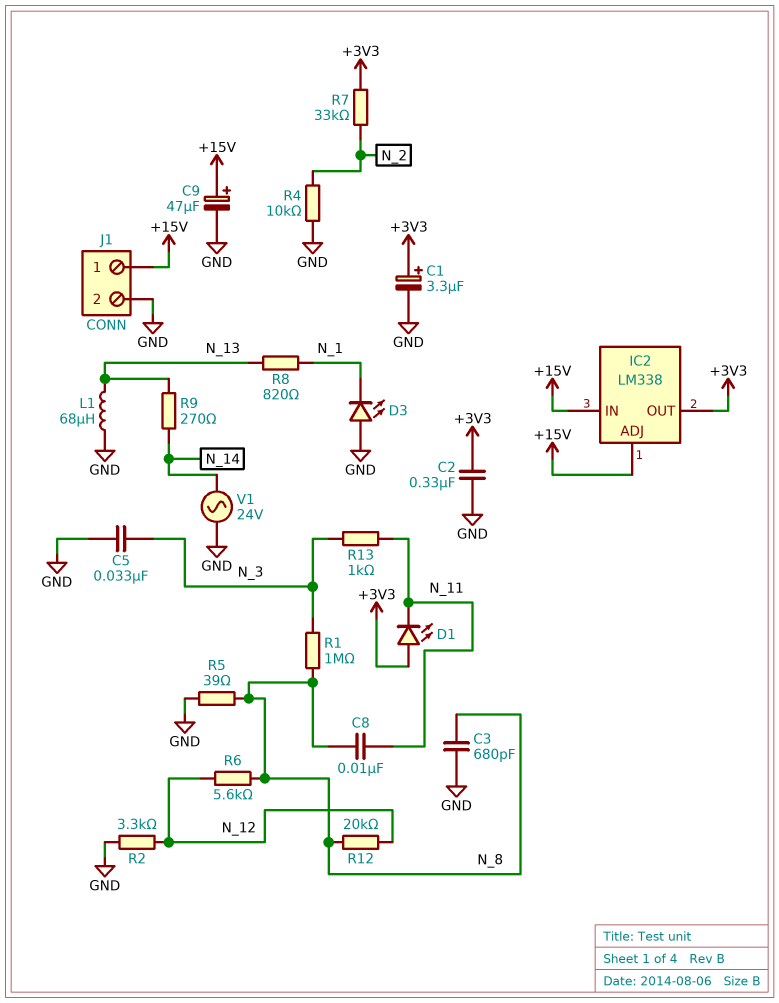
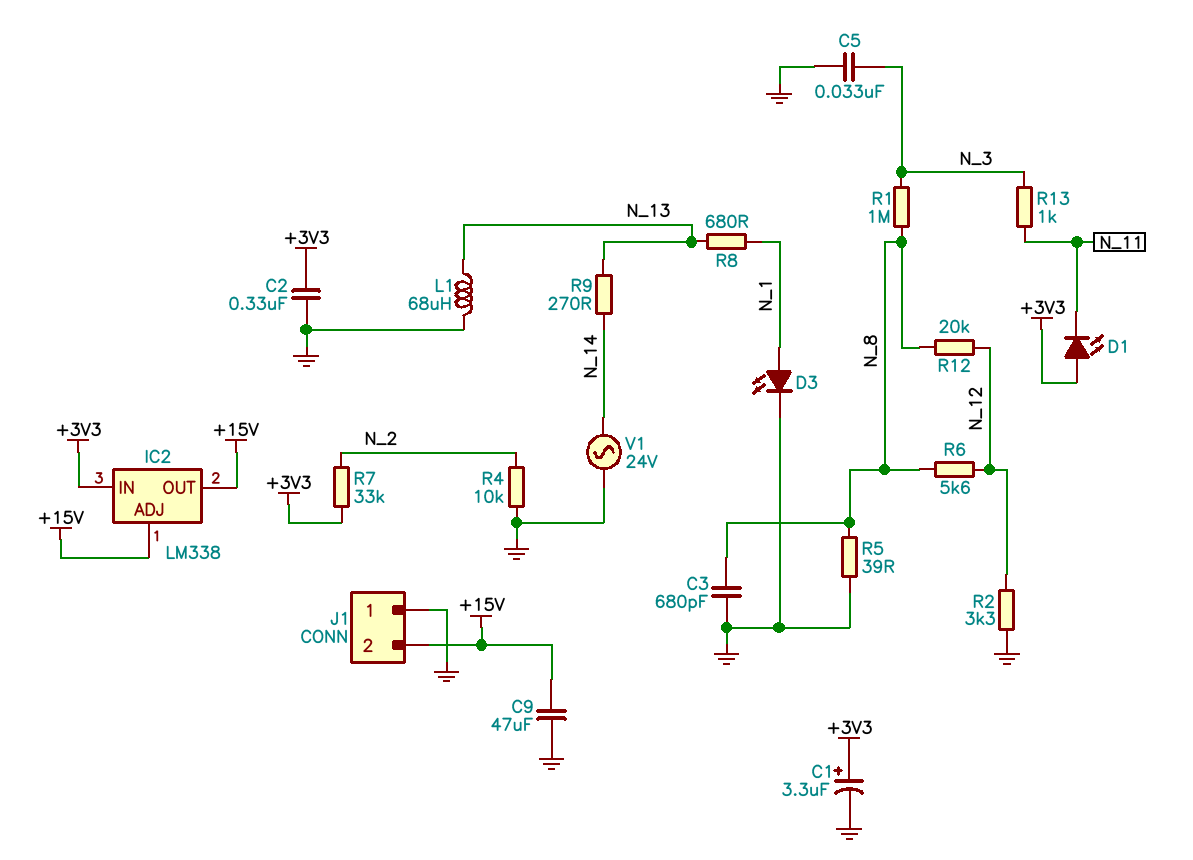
C8: 10nF (N_8, N_11) -> none
C9: 47uF (plus +15V, minus GND) -> 47uF (+15V, GND)
D3: LED (A GND, K N_1) -> LED (A N_1, K GND)
IC2 pin IN: +15V -> +3V3
IC2 pin OUT: +3V3 -> +15V
J1 pin 1: +15V -> GND
J1 pin 2: GND -> +15V
R8: 820 (N_1, N_13) -> 680 (N_1, N_13)

